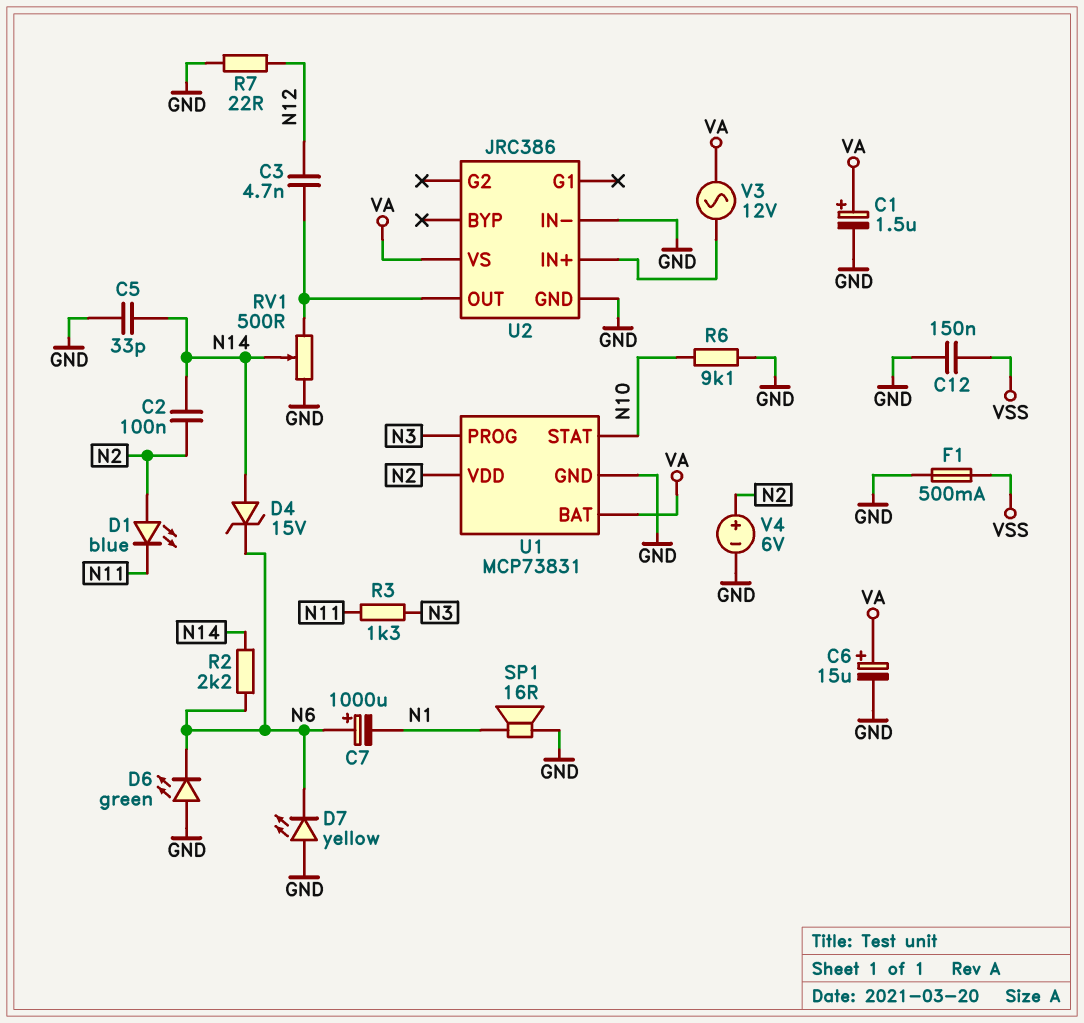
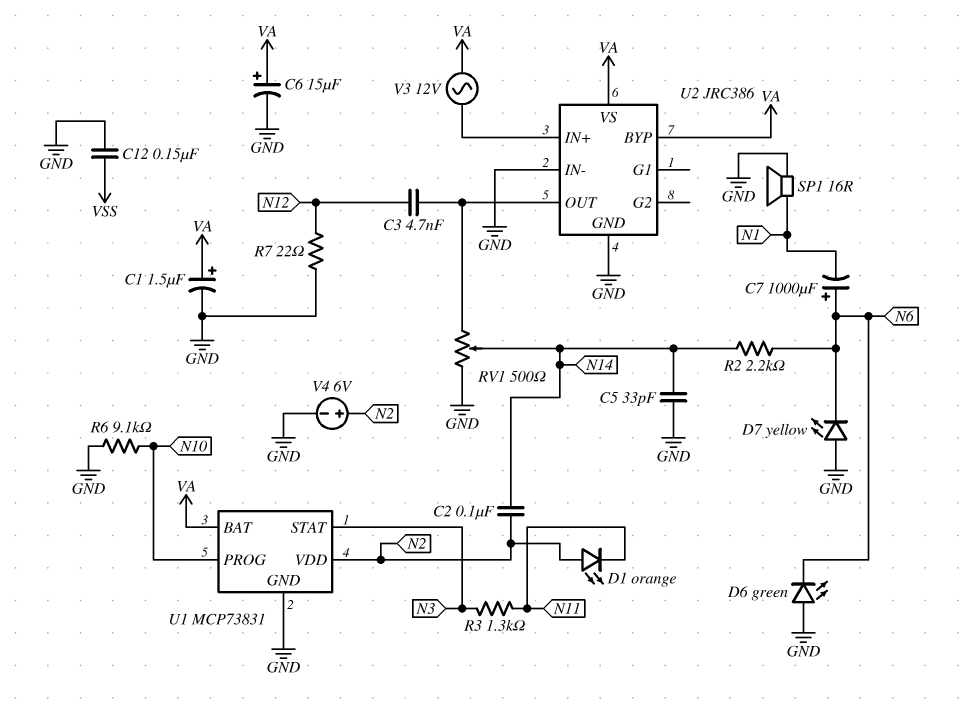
D1: LED blue (A N2, K N11) -> LED orange (A N2, K N11)
D4: zener 15V (A N14, K N6) -> none
F1: 500mA (GND, VSS) -> none
U1 pin PROG: N3 -> N10
U1 pin STAT: N10 -> N3
U2 pin BYP: none -> VA

